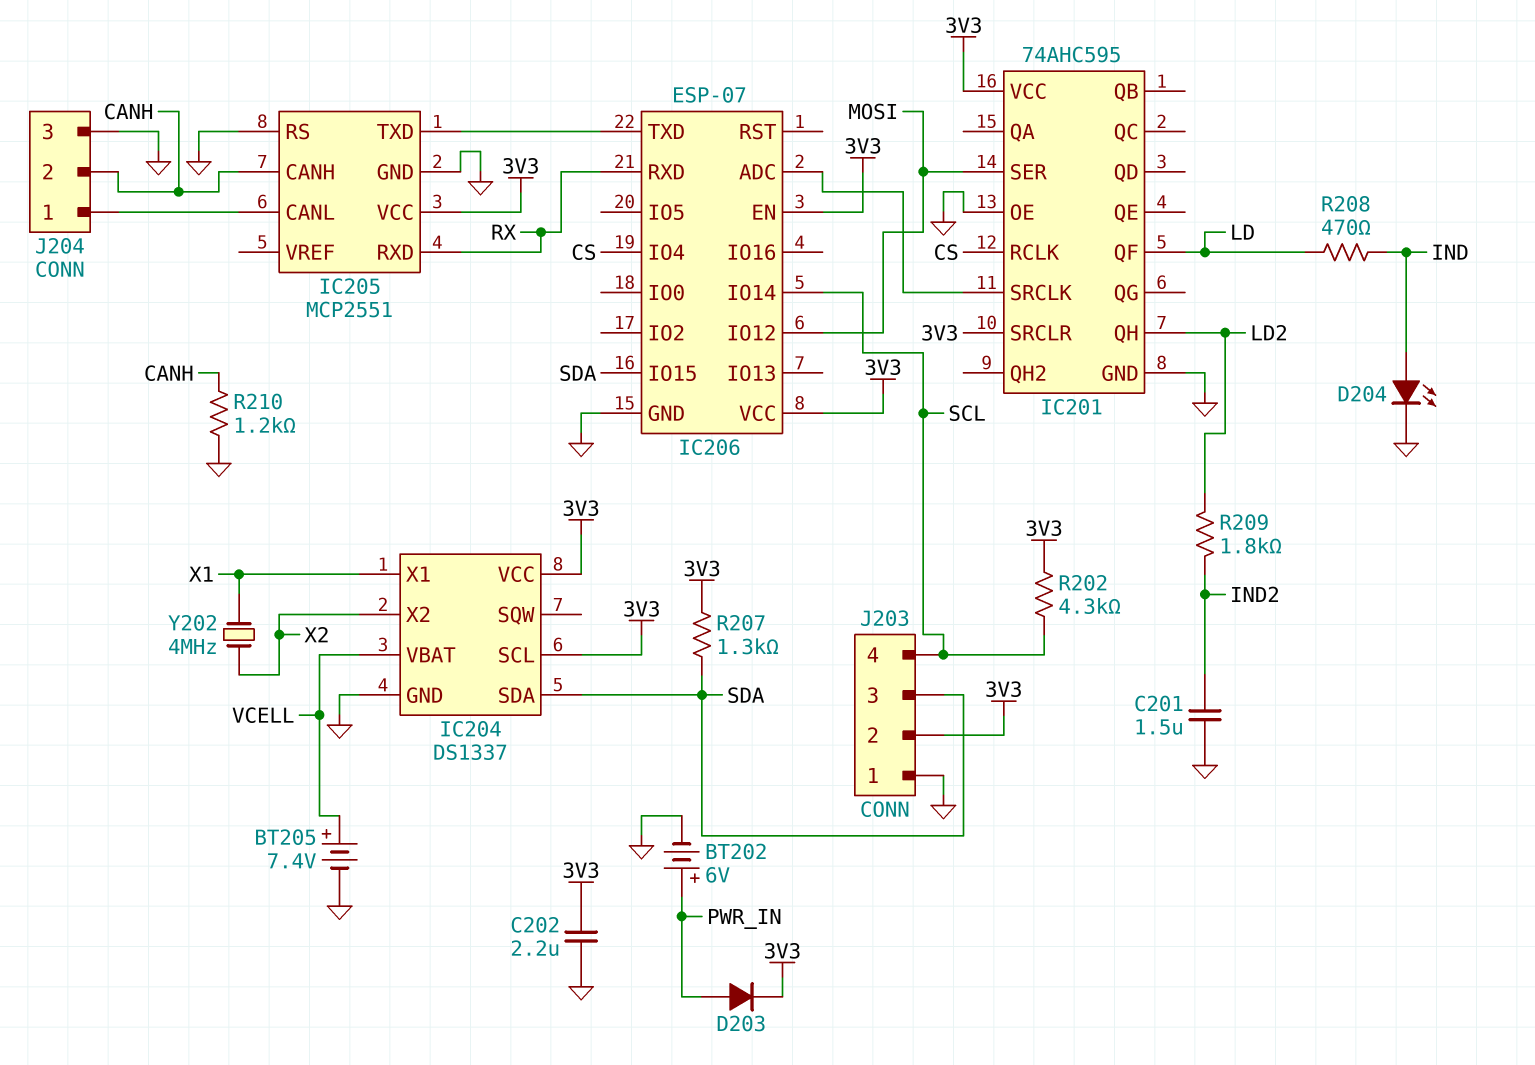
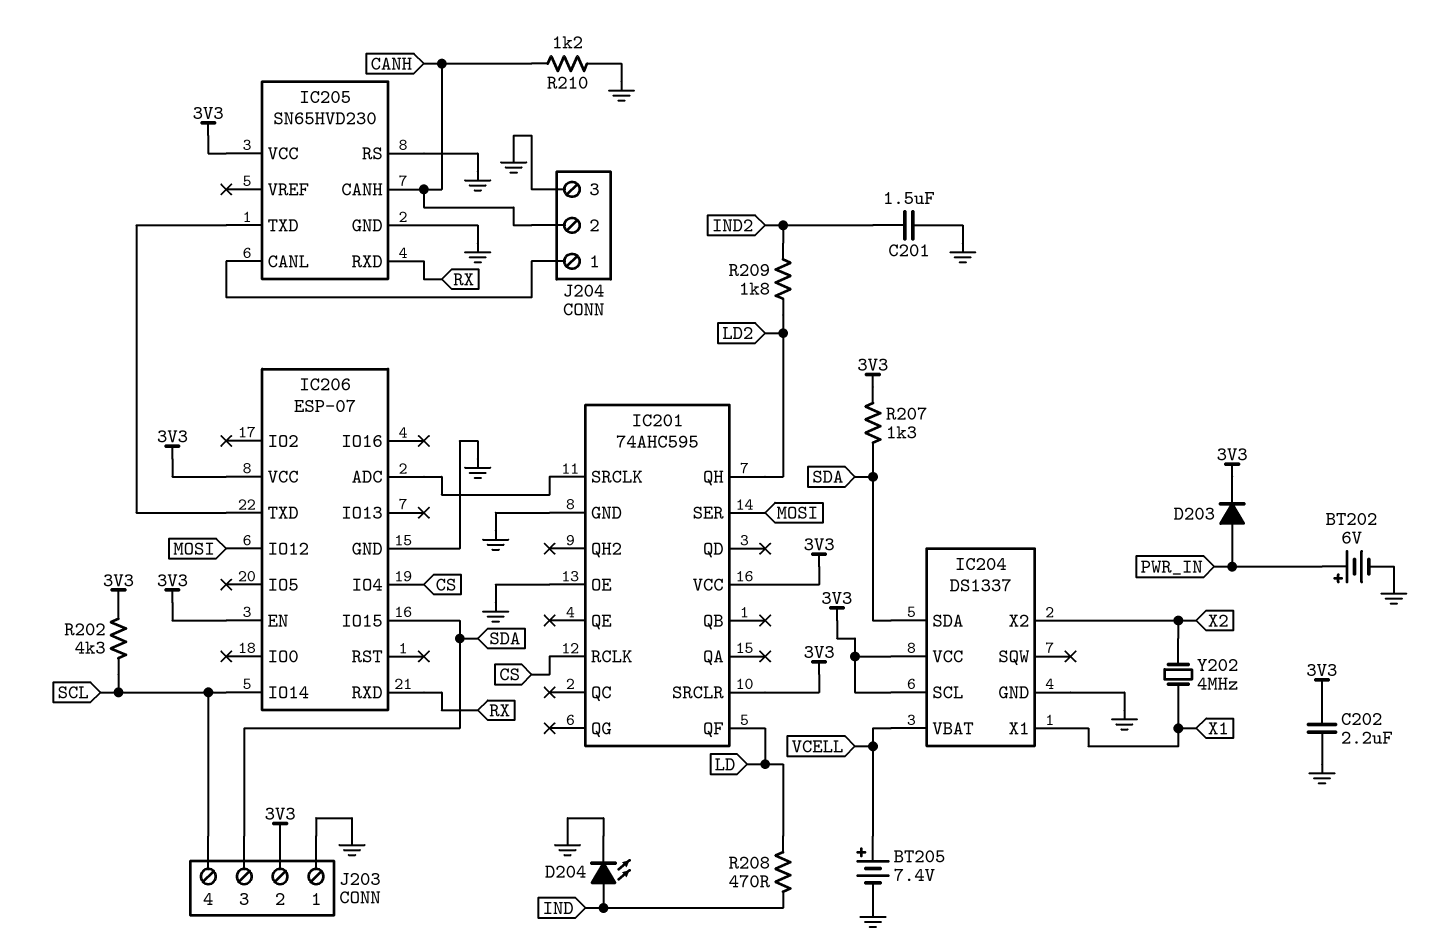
IC205: MCP2551 -> SN65HVD230

